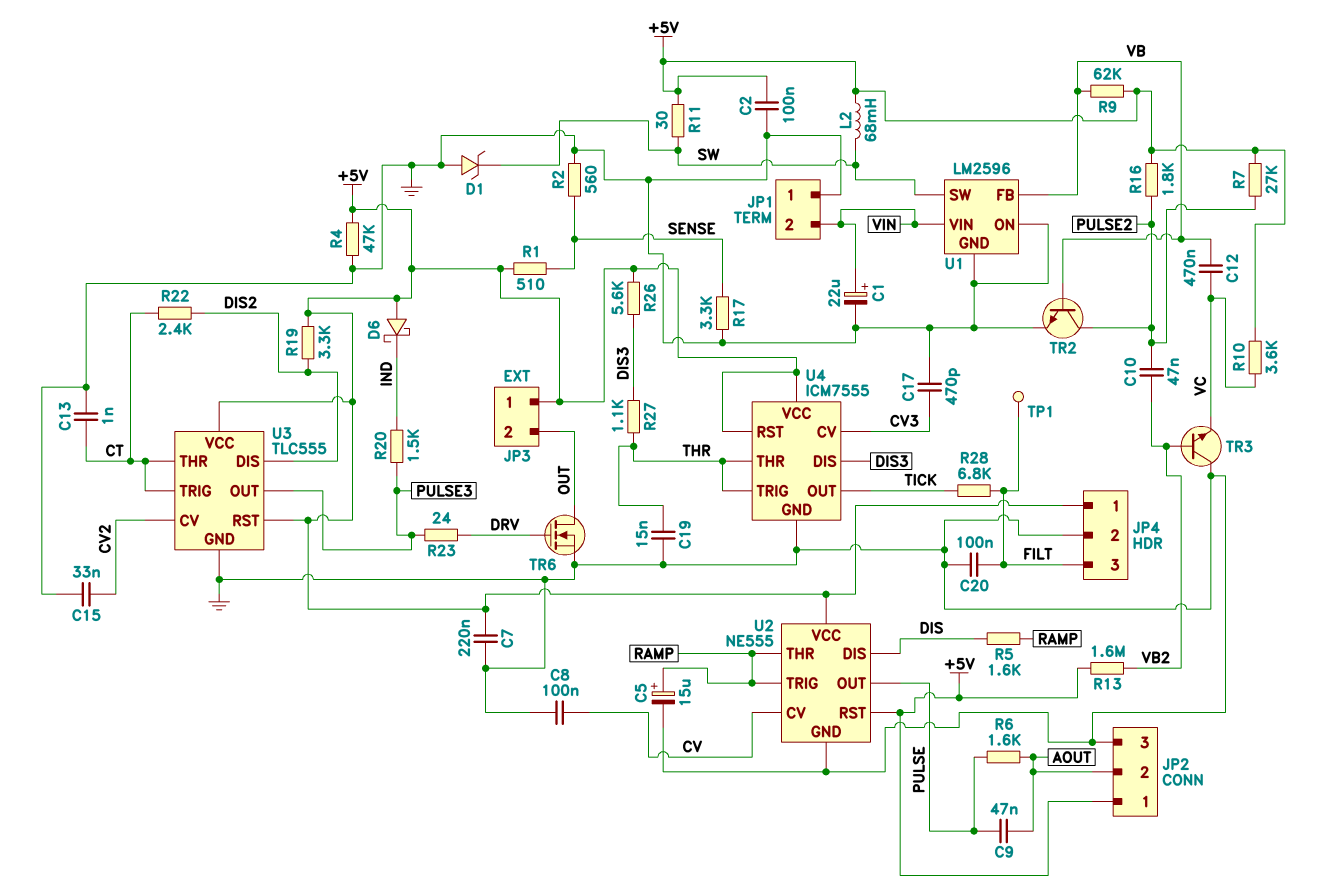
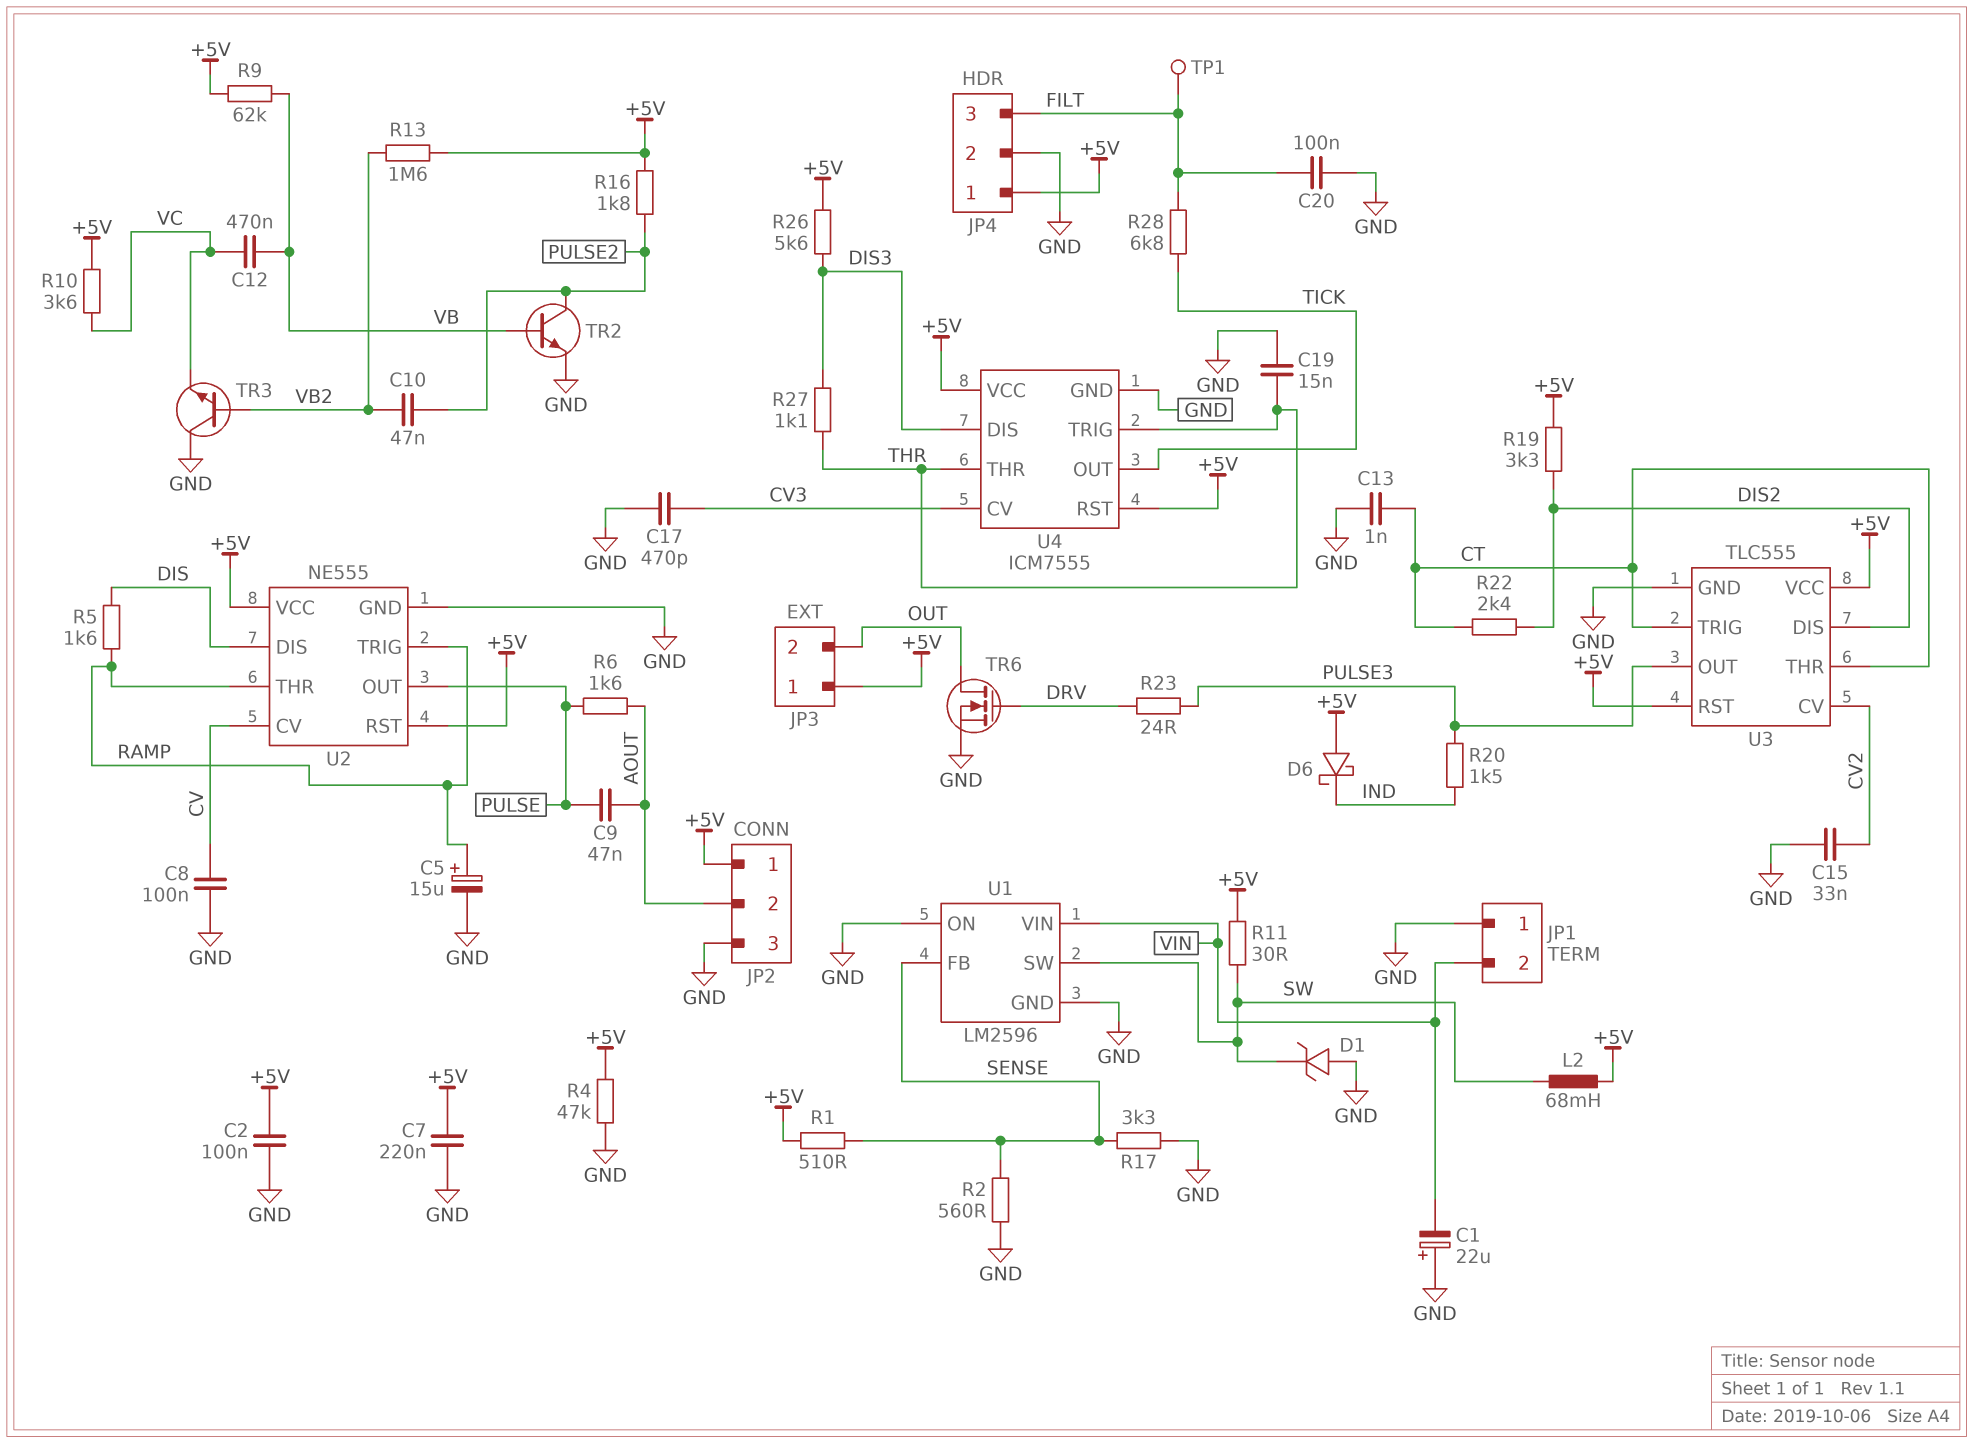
C1: 22uF (plus VIN, minus GND) -> 22uF (plus GND, minus VIN)
R7: 27k (+5V, PULSE2) -> none
U1 pin FB: VB -> SENSE

